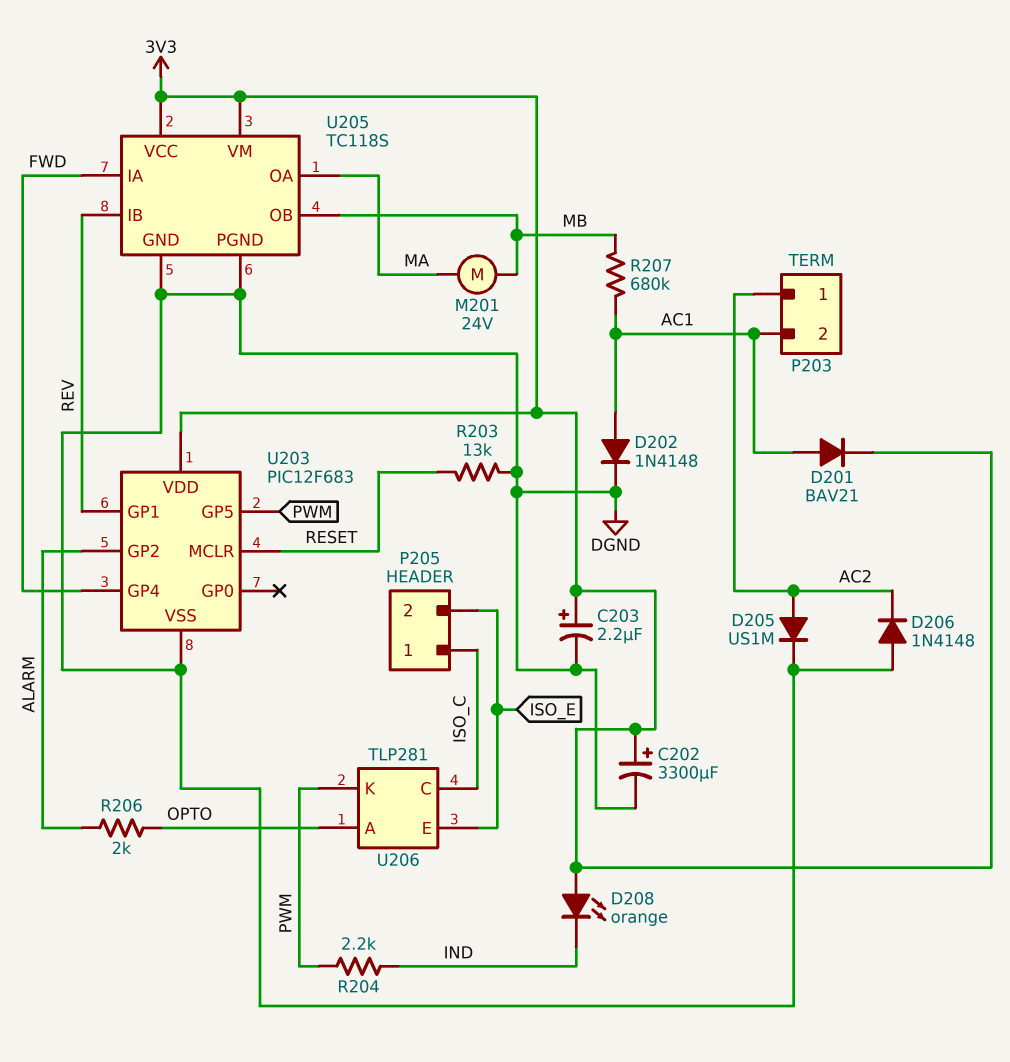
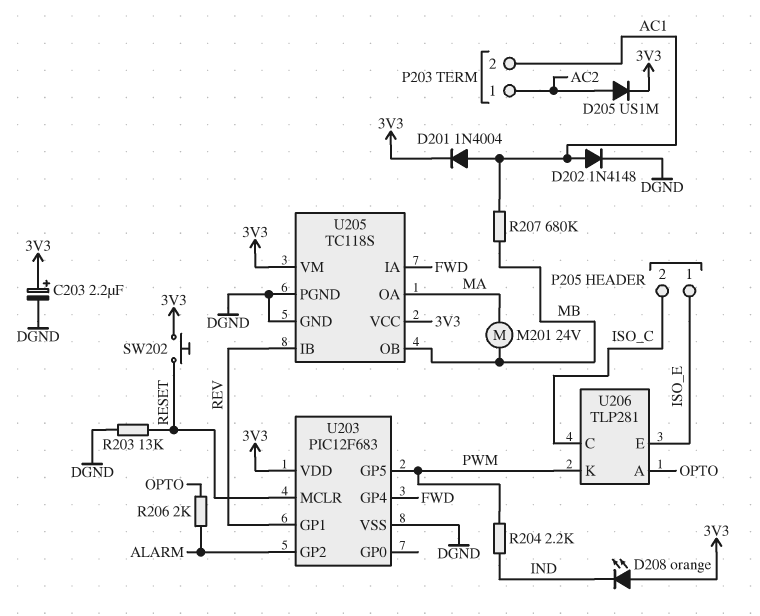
C202: 3300uF (plus 3V3, minus DGND) -> none
D201: diode BAV21 (A AC1, K 3V3) -> diode 1N4004 (A AC1, K 3V3)
D205: diode US1M (A AC2, K DGND) -> diode US1M (A AC2, K 3V3)
D206: diode 1N4148 (A DGND, K AC2) -> none
P205 pin 1: ISO_C -> ISO_E
P205 pin 2: ISO_E -> ISO_C
SW202: none -> button (3V3, RESET)

